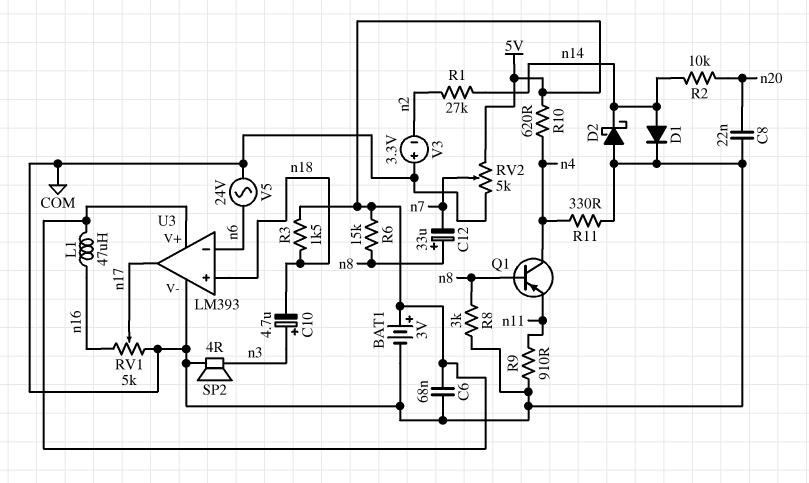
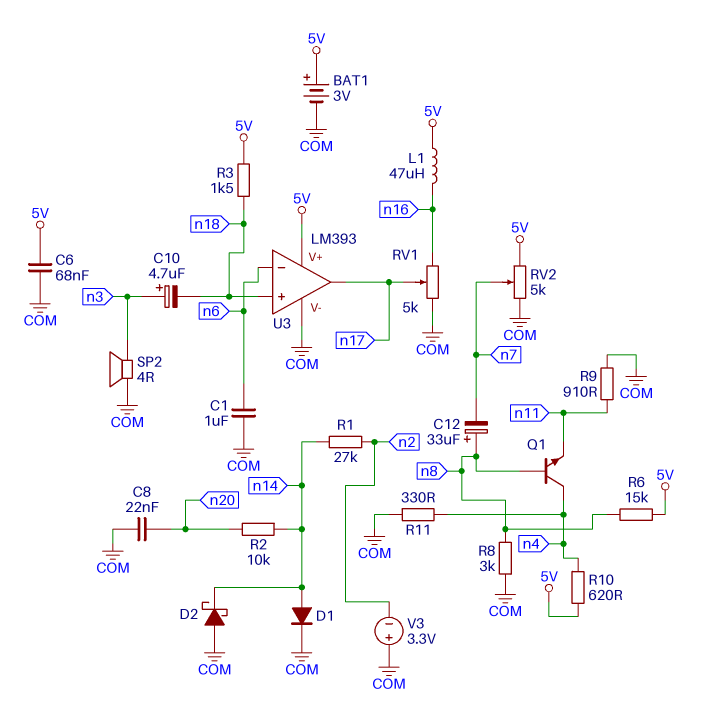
C1: none -> 1uF (COM, n6)
Q1: PNP (B n8, C n4, E n11) -> NPN (B n8, C n4, E n11)
V5: AC 24V (COM, n6) -> none

